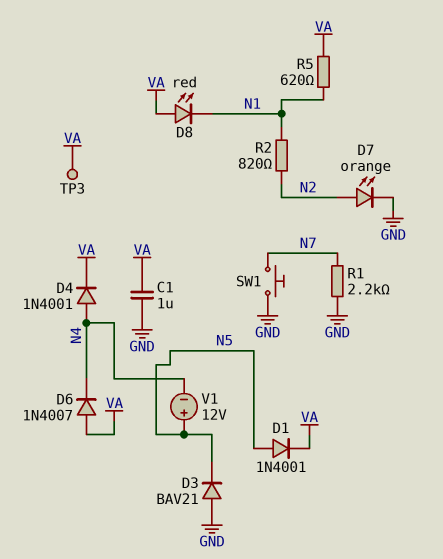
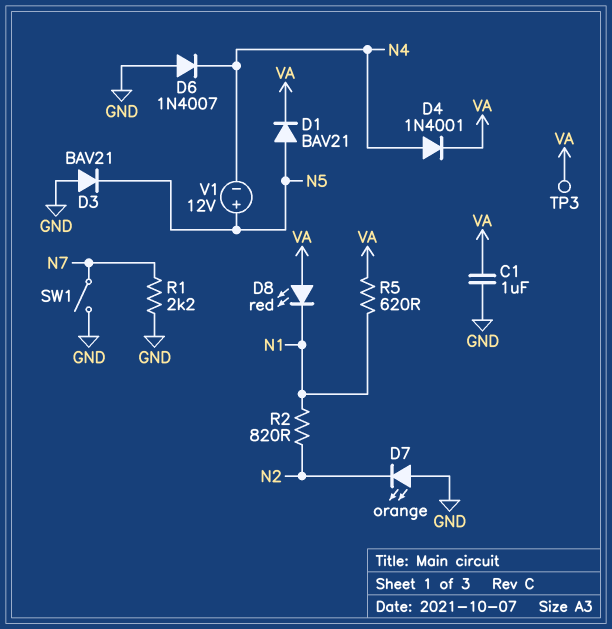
D1: diode 1N4001 (A N5, K VA) -> diode BAV21 (A N5, K VA)
D6: diode 1N4007 (A VA, K N4) -> diode 1N4007 (A GND, K N4)
D7: LED orange (A N2, K GND) -> LED orange (A GND, K N2)
SW1: button (GND, N7) -> switch (GND, N7)

